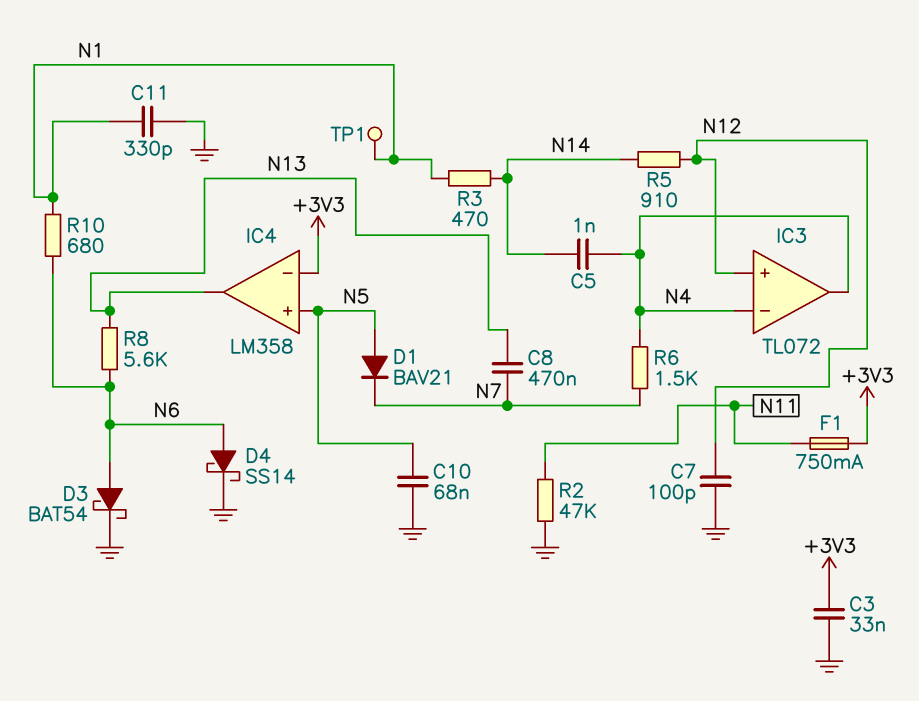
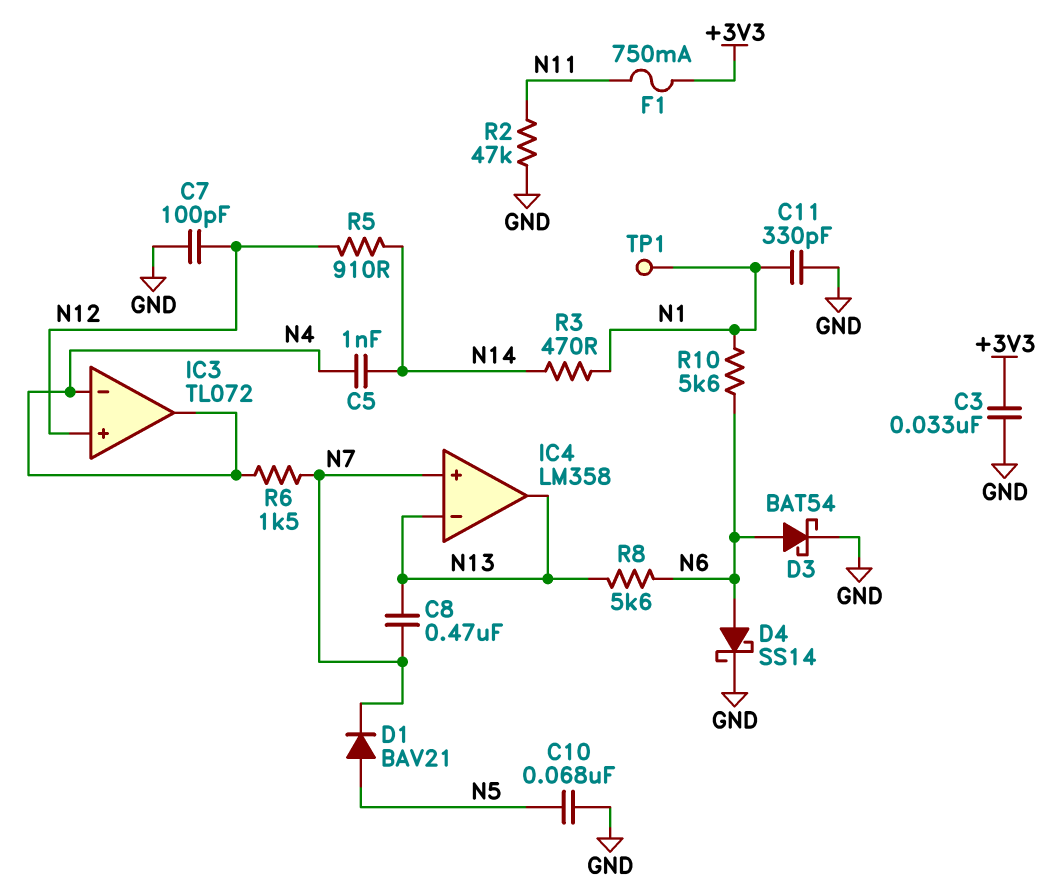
IC4 pin in+: N5 -> N7
IC4 pin in-: +3V3 -> N13
R10: 680 (N1, N6) -> 5.6k (N1, N6)

